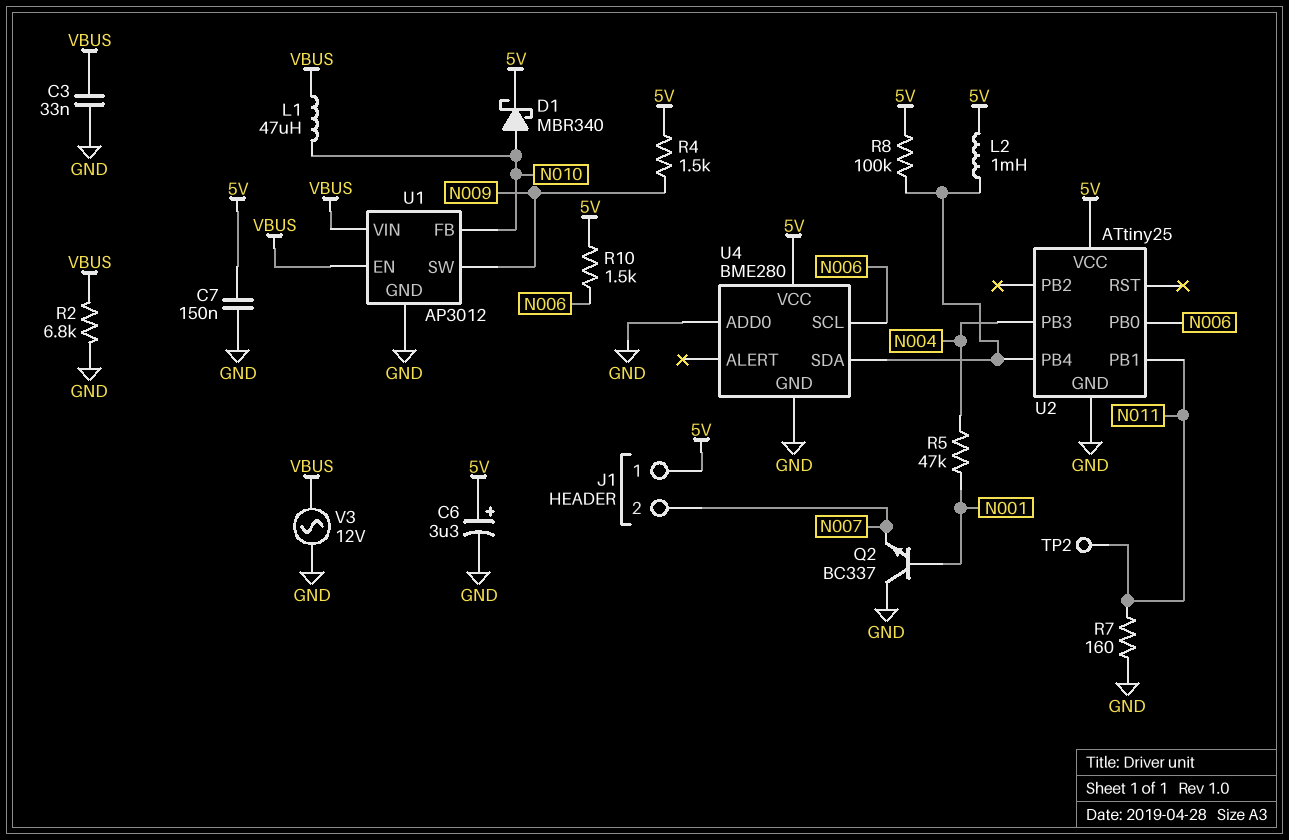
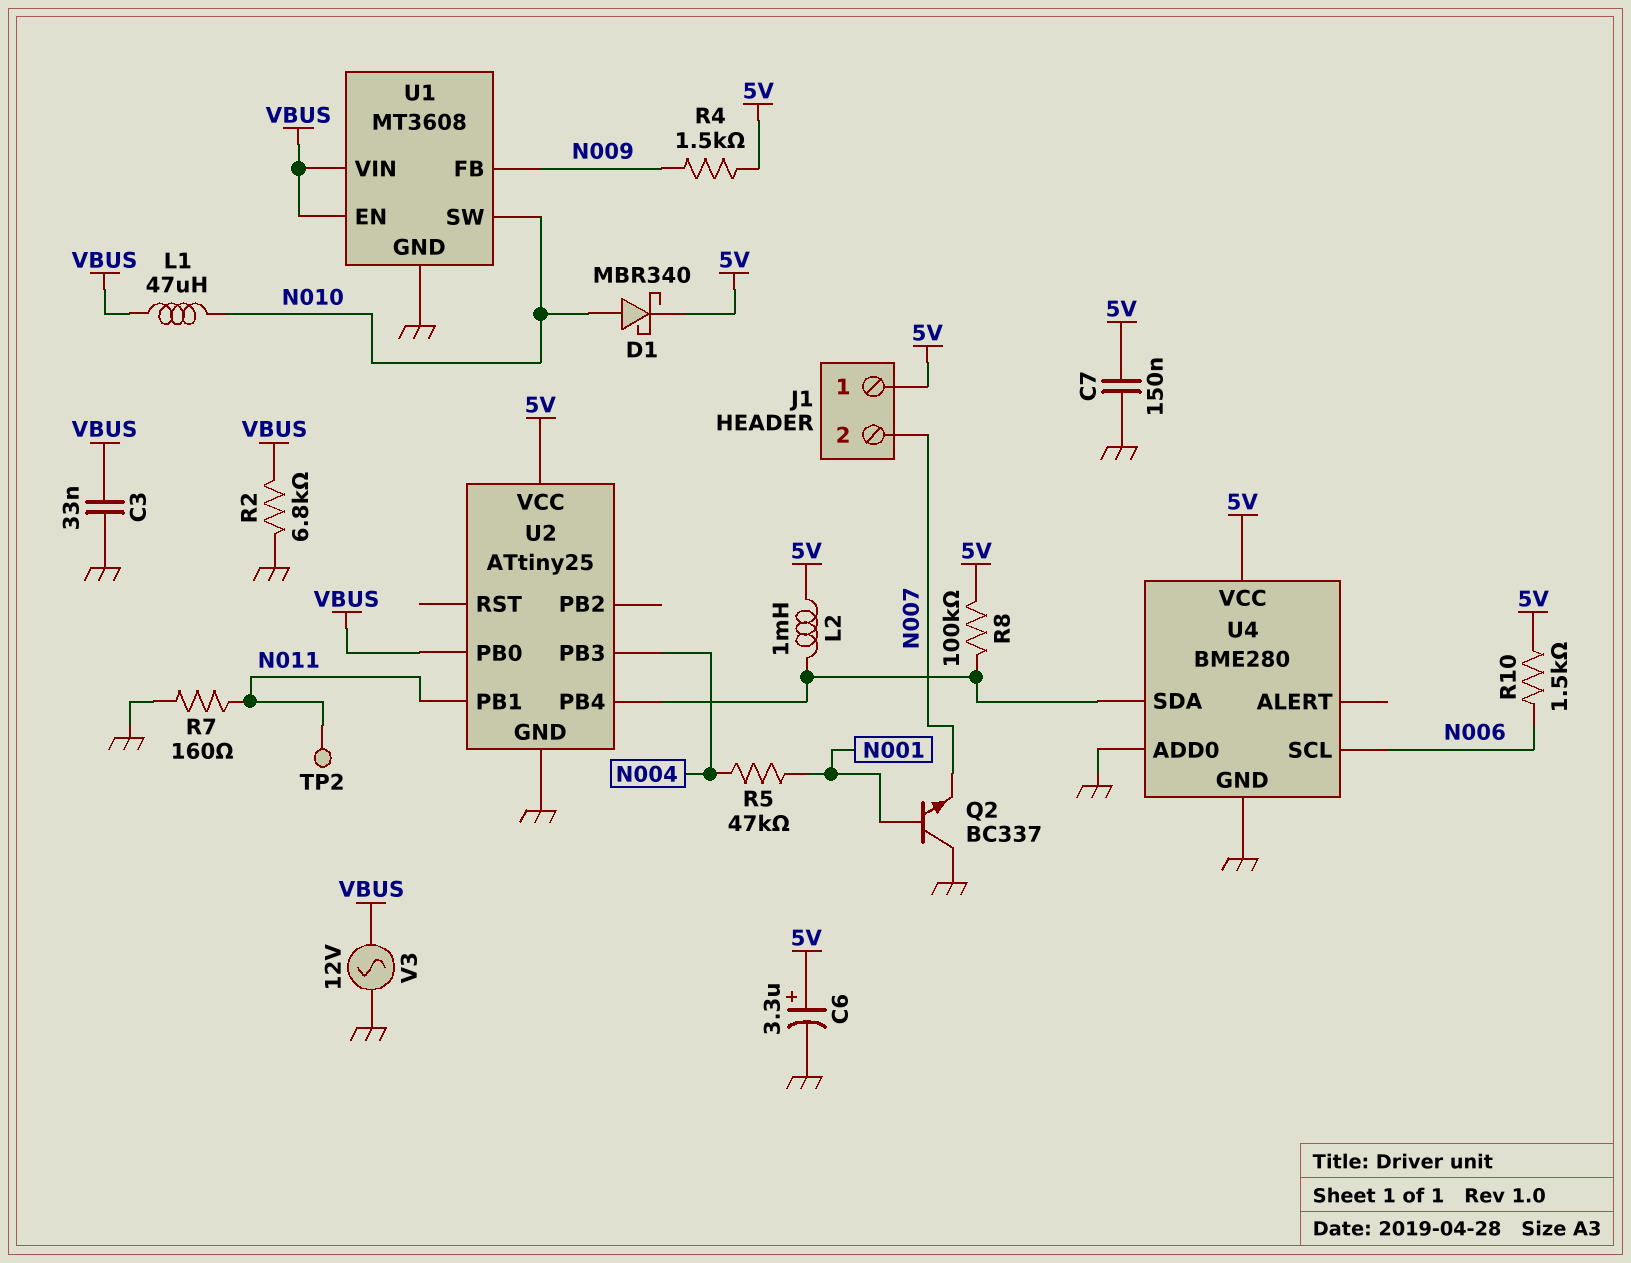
U1: AP3012 -> MT3608
U1 pin FB: N010 -> N009
U1 pin SW: N009 -> N010
U2 pin PB0: N006 -> VBUS

